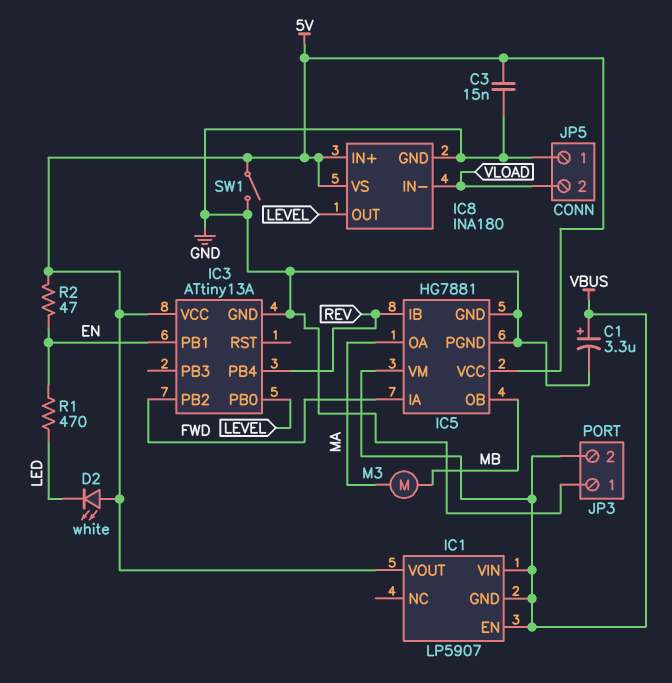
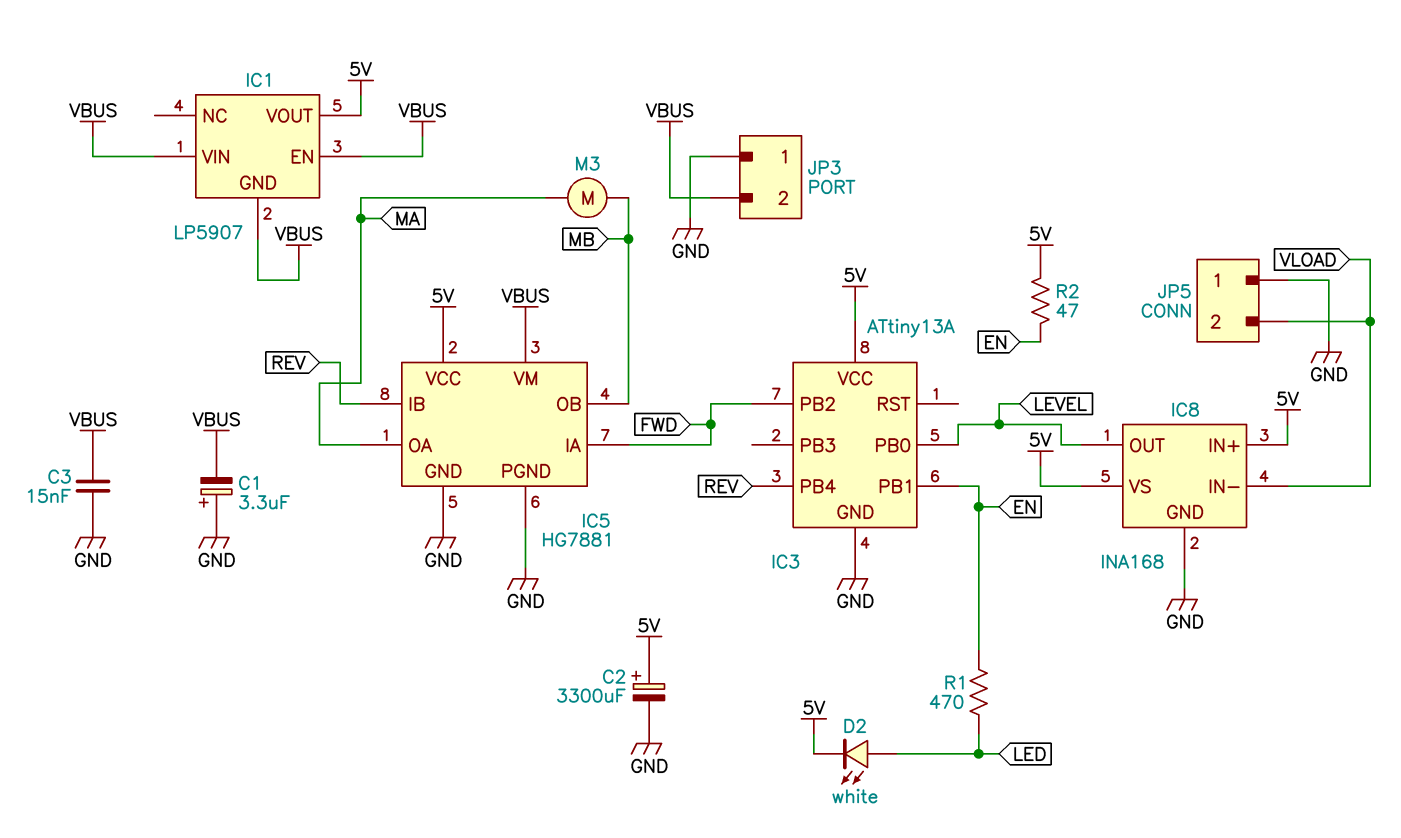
C1: 3.3uF (plus VBUS, minus GND) -> 3.3uF (plus GND, minus VBUS)
C2: none -> 3300uF (plus 5V, minus GND)
C3: 15nF (5V, GND) -> 15nF (GND, VBUS)
D2: LED white (A 5V, K LED) -> LED white (A LED, K 5V)
IC8: INA180 -> INA168
SW1: switch (5V, GND) -> none

